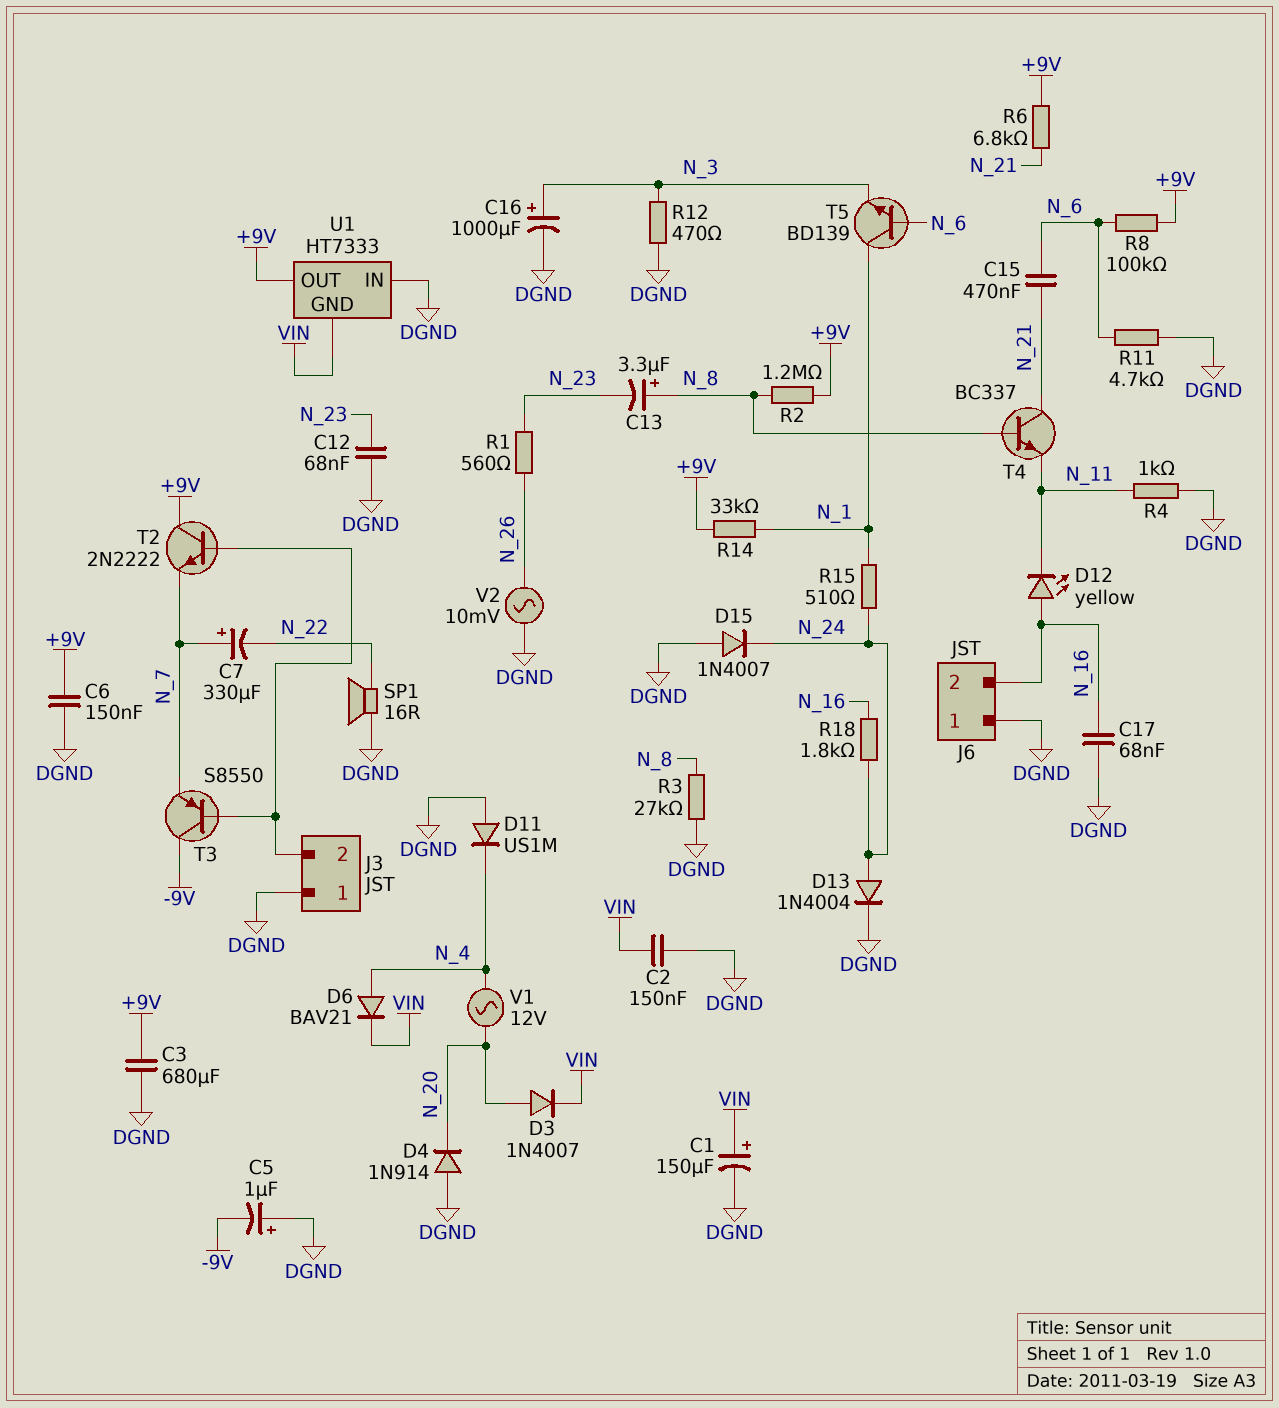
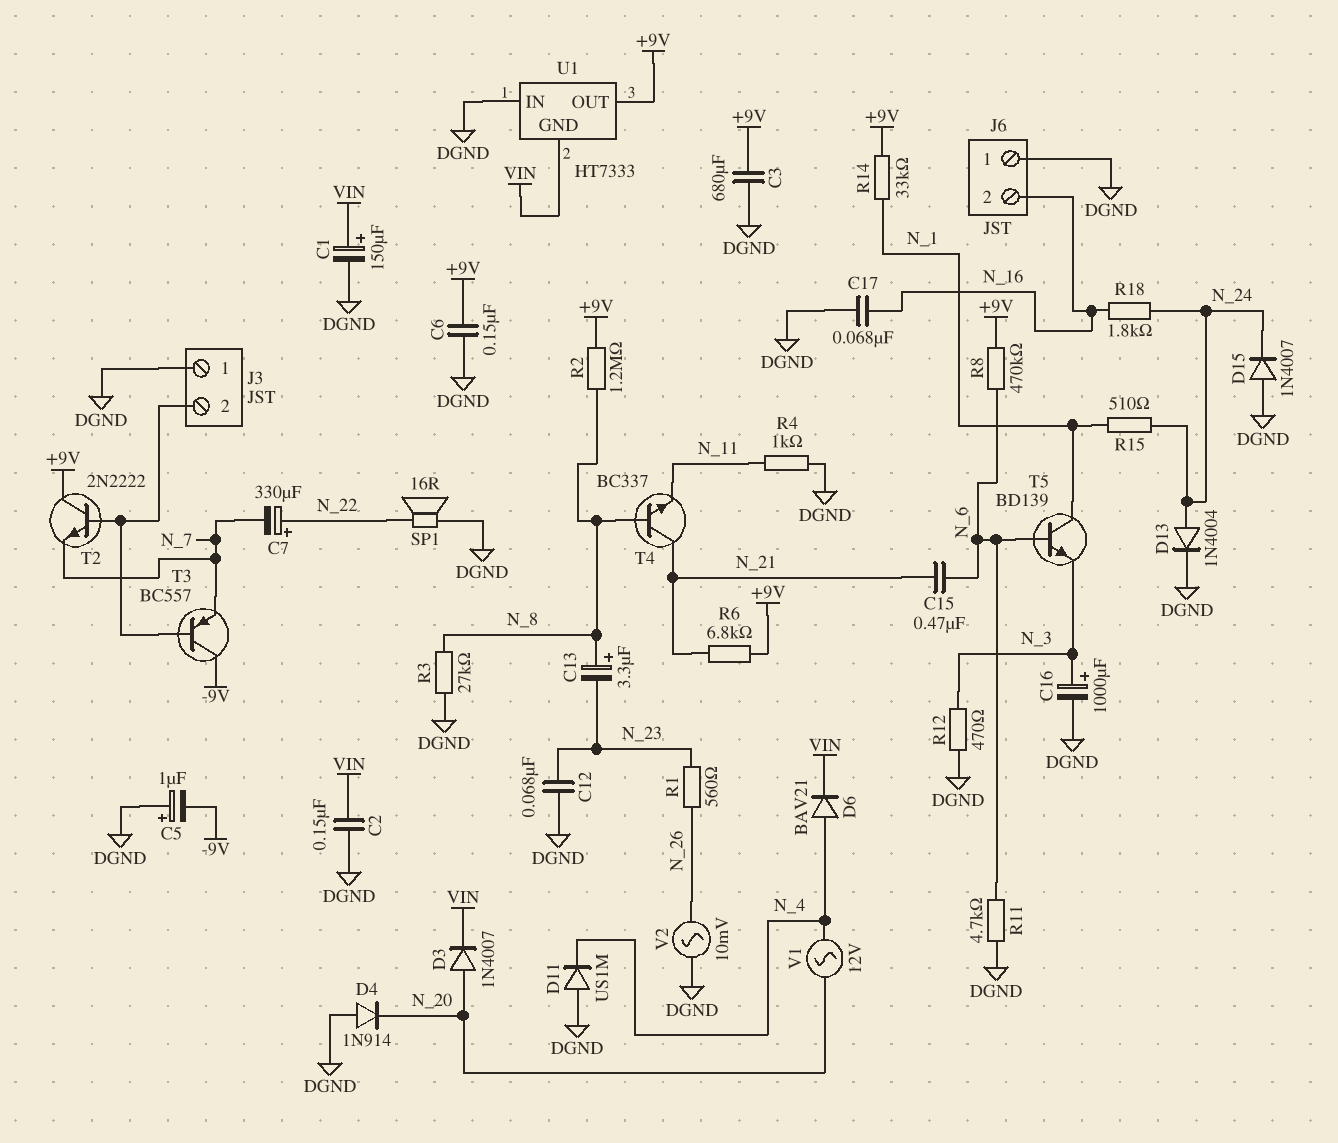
C7: 330uF (plus N_7, minus N_22) -> 330uF (plus N_22, minus N_7)
D12: LED yellow (A N_16, K N_11) -> none
R8: 100k (+9V, N_6) -> 470k (+9V, N_6)
T3: PNP S8550 (B J3/2, C -9V, E N_7) -> PNP BC557 (B J3/2, C -9V, E N_7)

